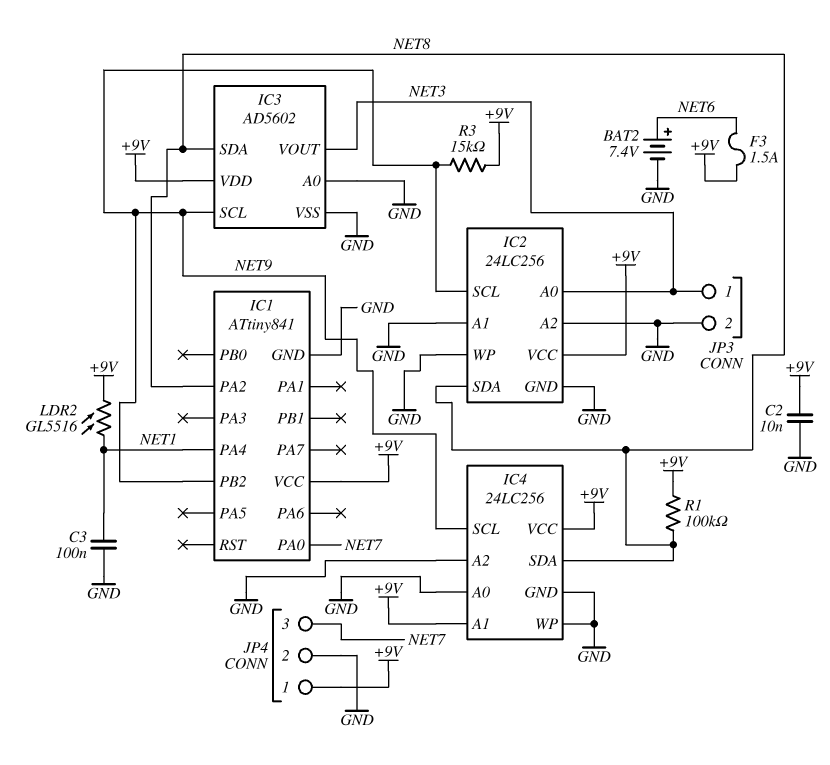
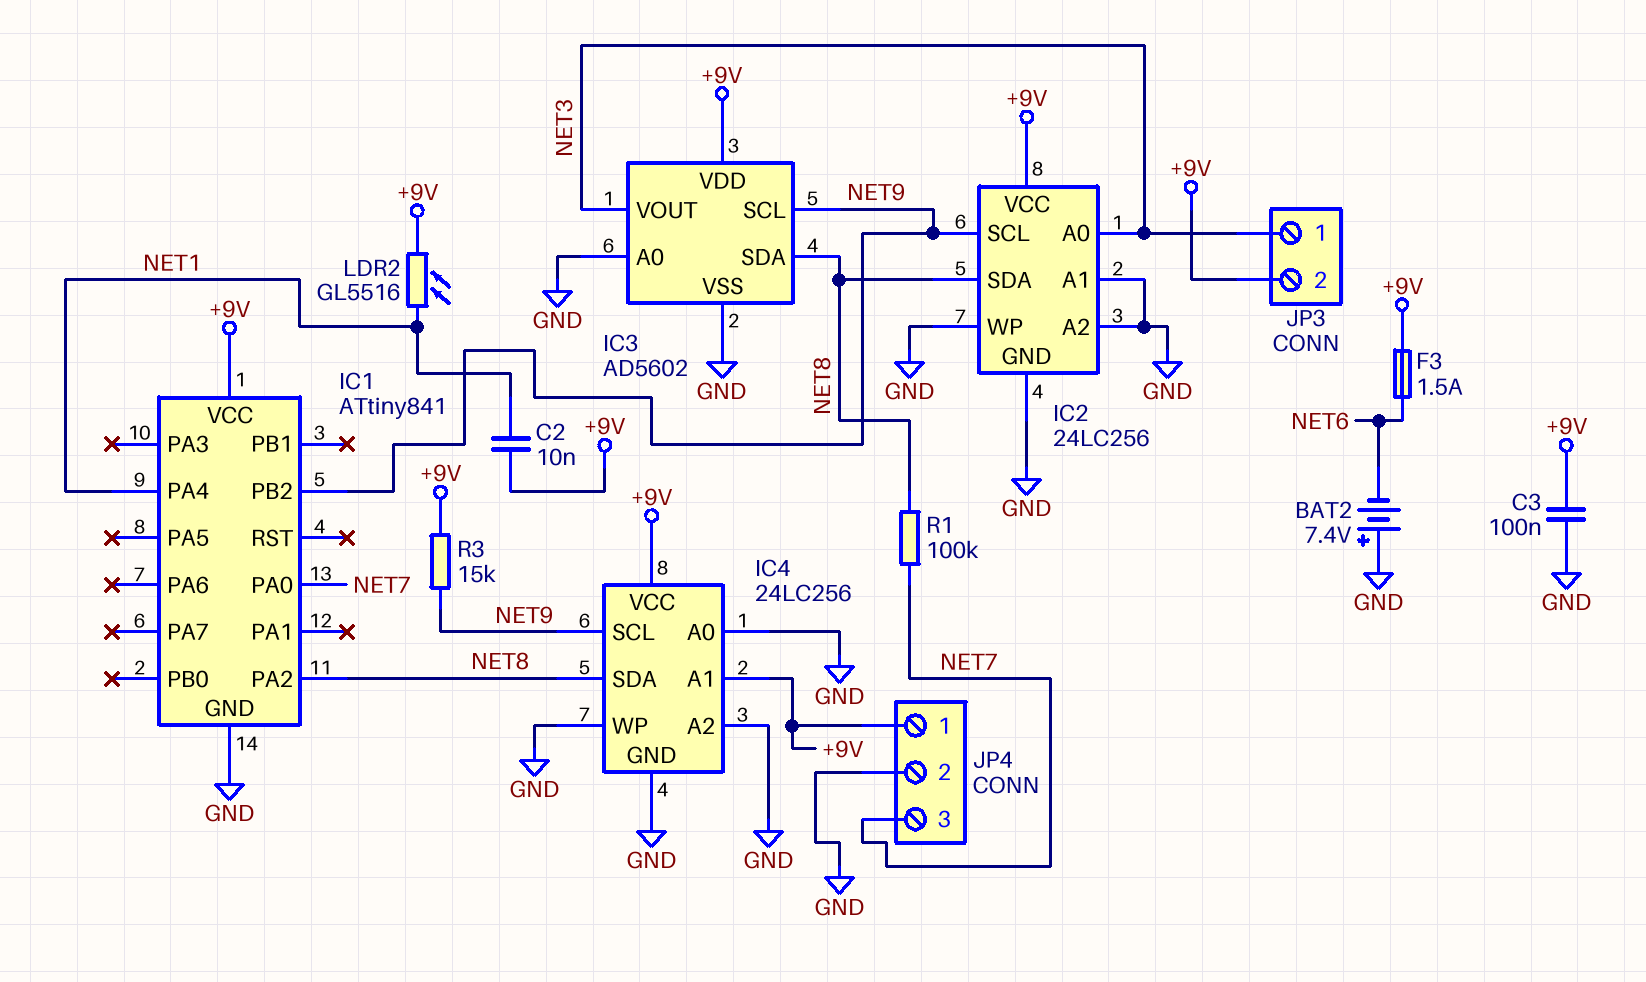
BAT2: 7.4V (plus NET6, minus GND) -> 7.4V (plus GND, minus NET6)
C2: 10nF (+9V, GND) -> 10nF (+9V, NET1)
C3: 100nF (GND, NET1) -> 100nF (+9V, GND)
JP3 pin 2: GND -> +9V
R1: 100k (+9V, NET8) -> 100k (NET7, NET8)

